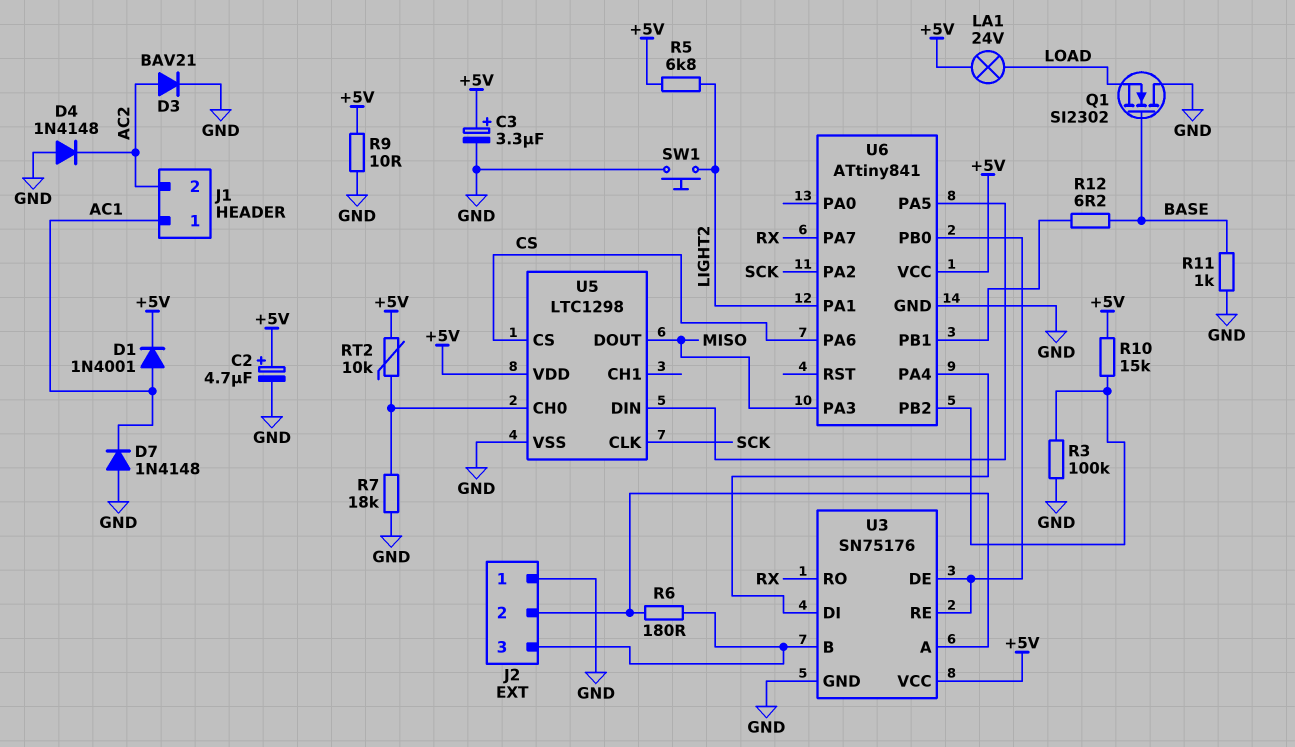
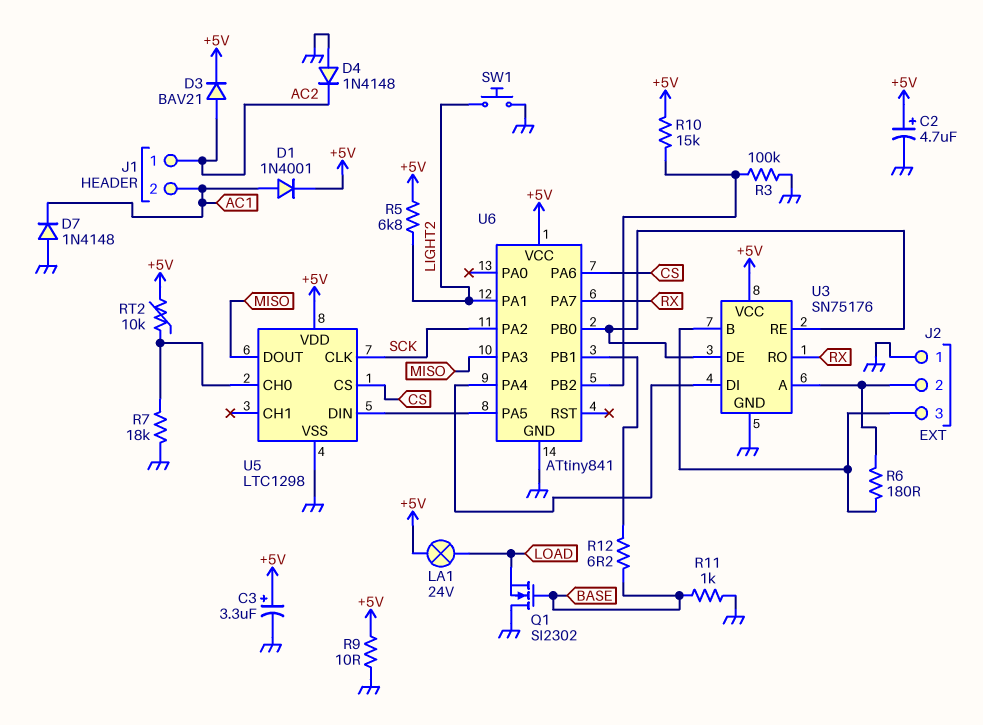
D3: diode BAV21 (A AC2, K GND) -> diode BAV21 (A AC2, K +5V)
J1 pin 1: AC1 -> AC2
J1 pin 2: AC2 -> AC1

